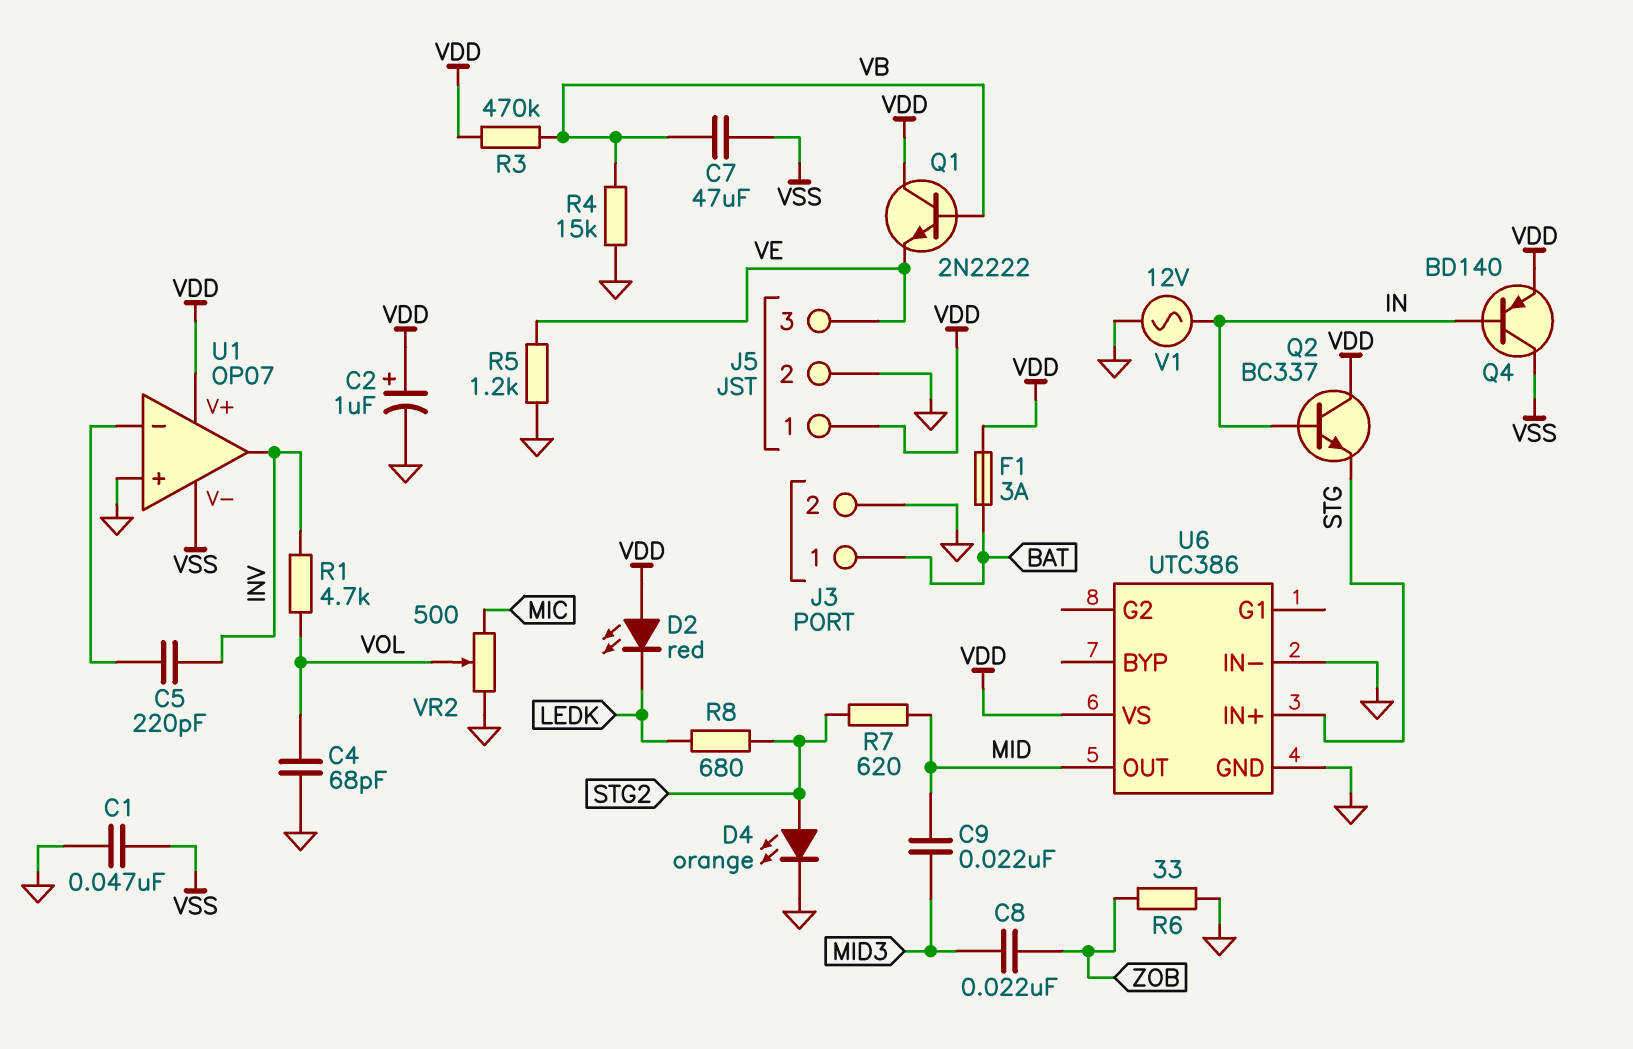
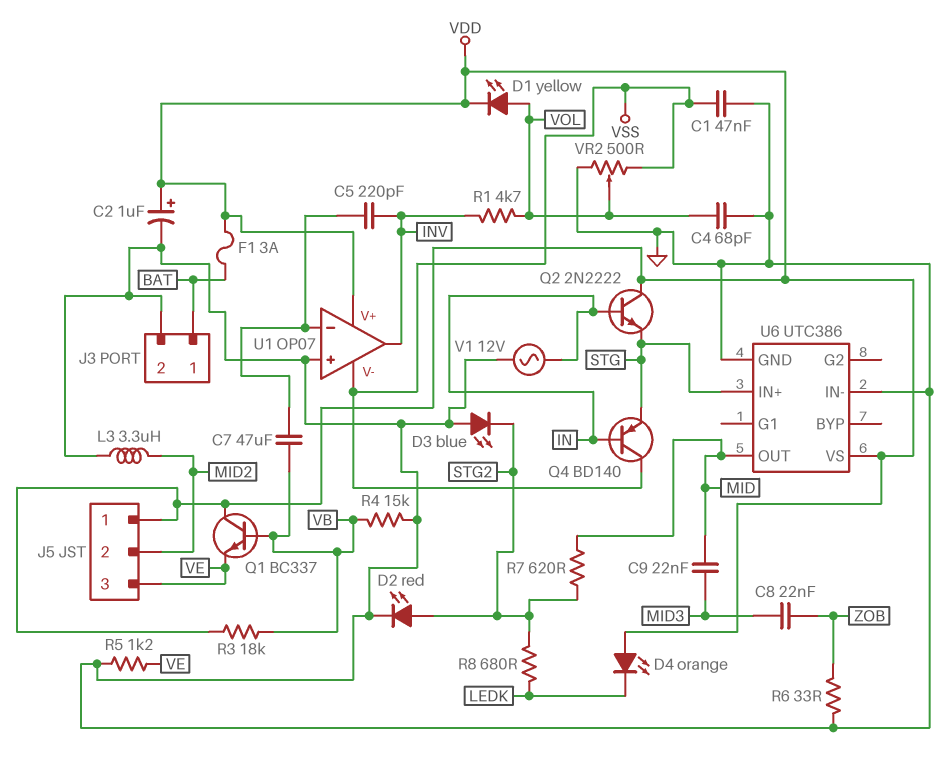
C7: 47uF (VB, VSS) -> 47uF (U1/in-, VB)
D1: none -> LED yellow (A VOL, K VDD)
D2: LED red (A VDD, K LEDK) -> LED red (A STG2, K GND)
D3: none -> LED blue (A GND, K STG2)
D4: LED orange (A STG2, K GND) -> LED orange (A VDD, K LEDK)
J5 pin 2: GND -> MID2
L3: none -> 3.3uH (GND, MID2)
Q1: NPN 2N2222 (B VB, C VDD, E VE) -> NPN BC337 (B VB, C VDD, E VE)
Q2: NPN BC337 (B IN, C VDD, E STG) -> NPN 2N2222 (B IN, C VDD, E STG)
Q4: PNP BD140 (B IN, C VSS, E VDD) -> PNP BD140 (B IN, C VSS, E STG)
R3: 470k (VB, VDD) -> 18k (VB, VDD)
VR2: 500 (GND, MIC, wiper VOL) -> 500 (GND, VSS, wiper VOL)

